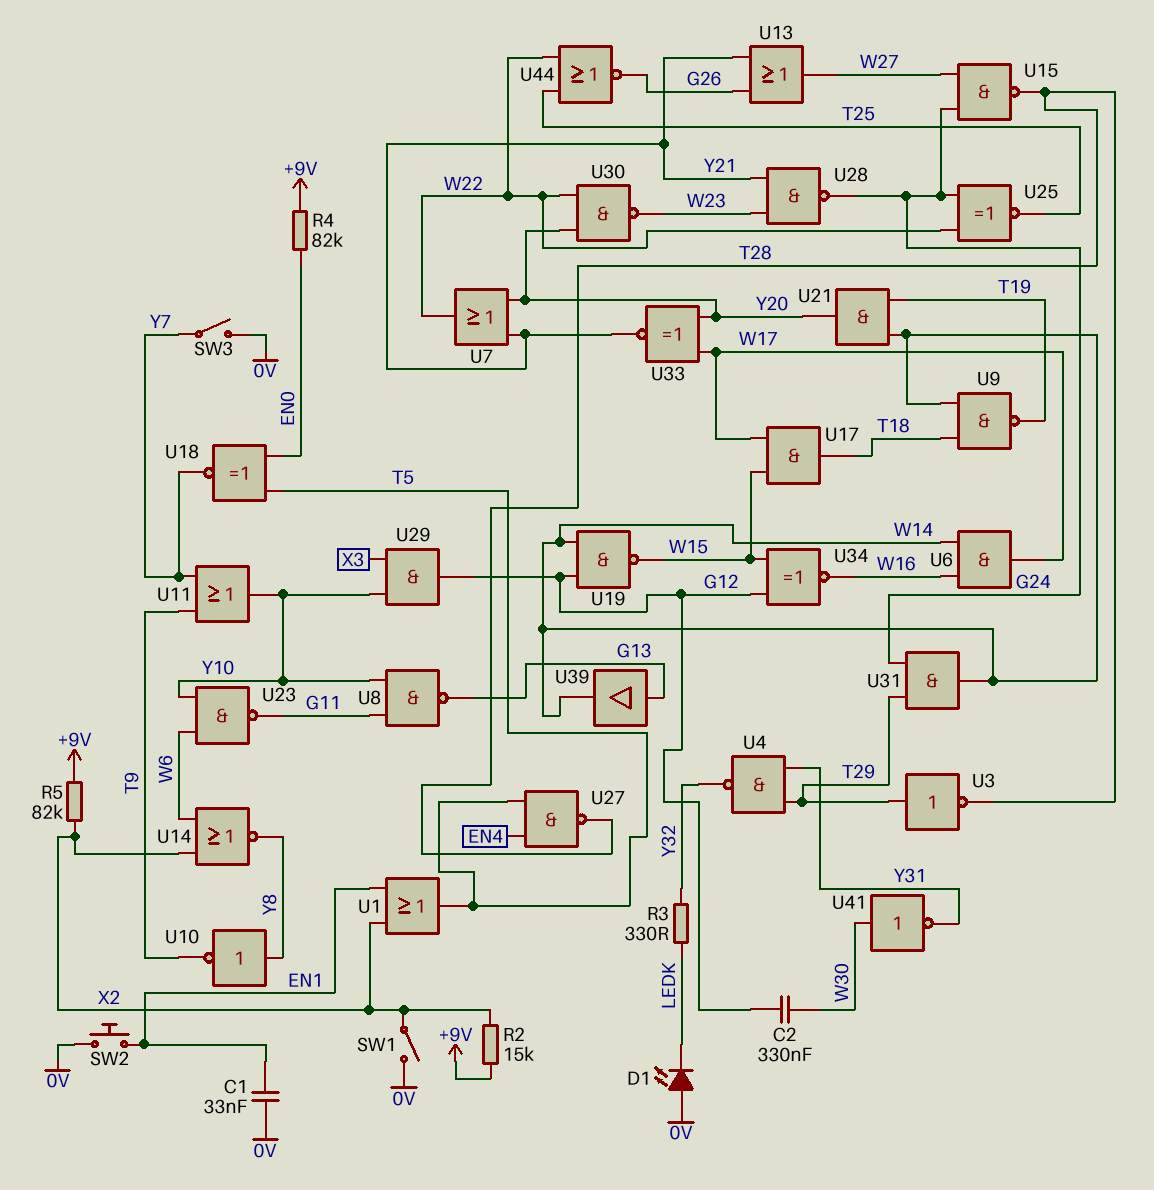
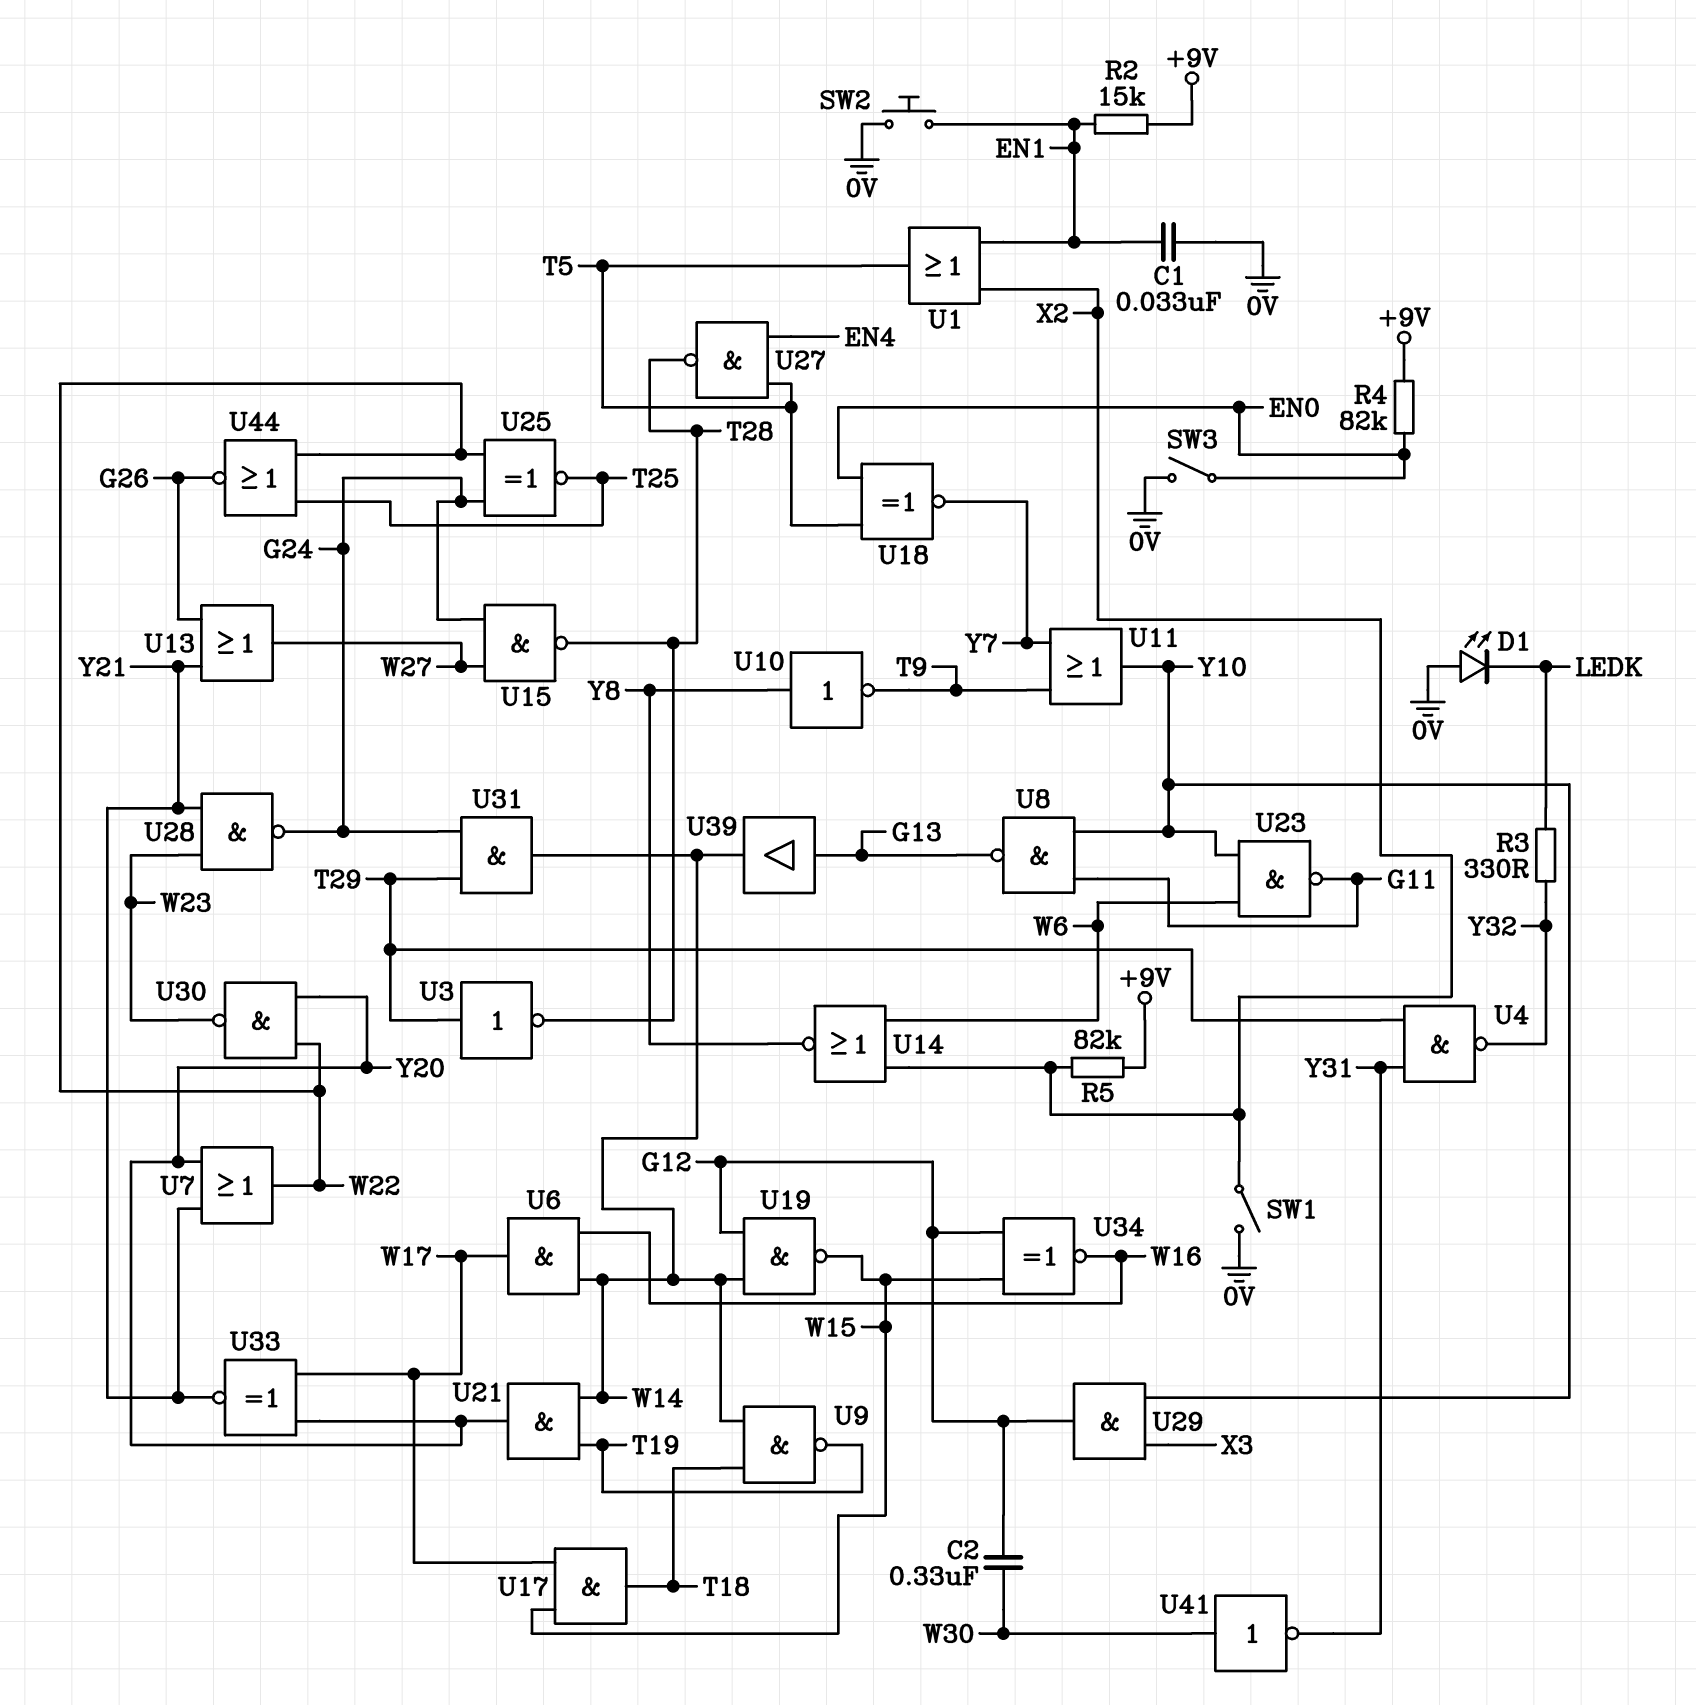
R2: 15k (+9V, X2) -> 15k (+9V, EN1)
SW3: switch (0V, Y7) -> switch (0V, EN0)

